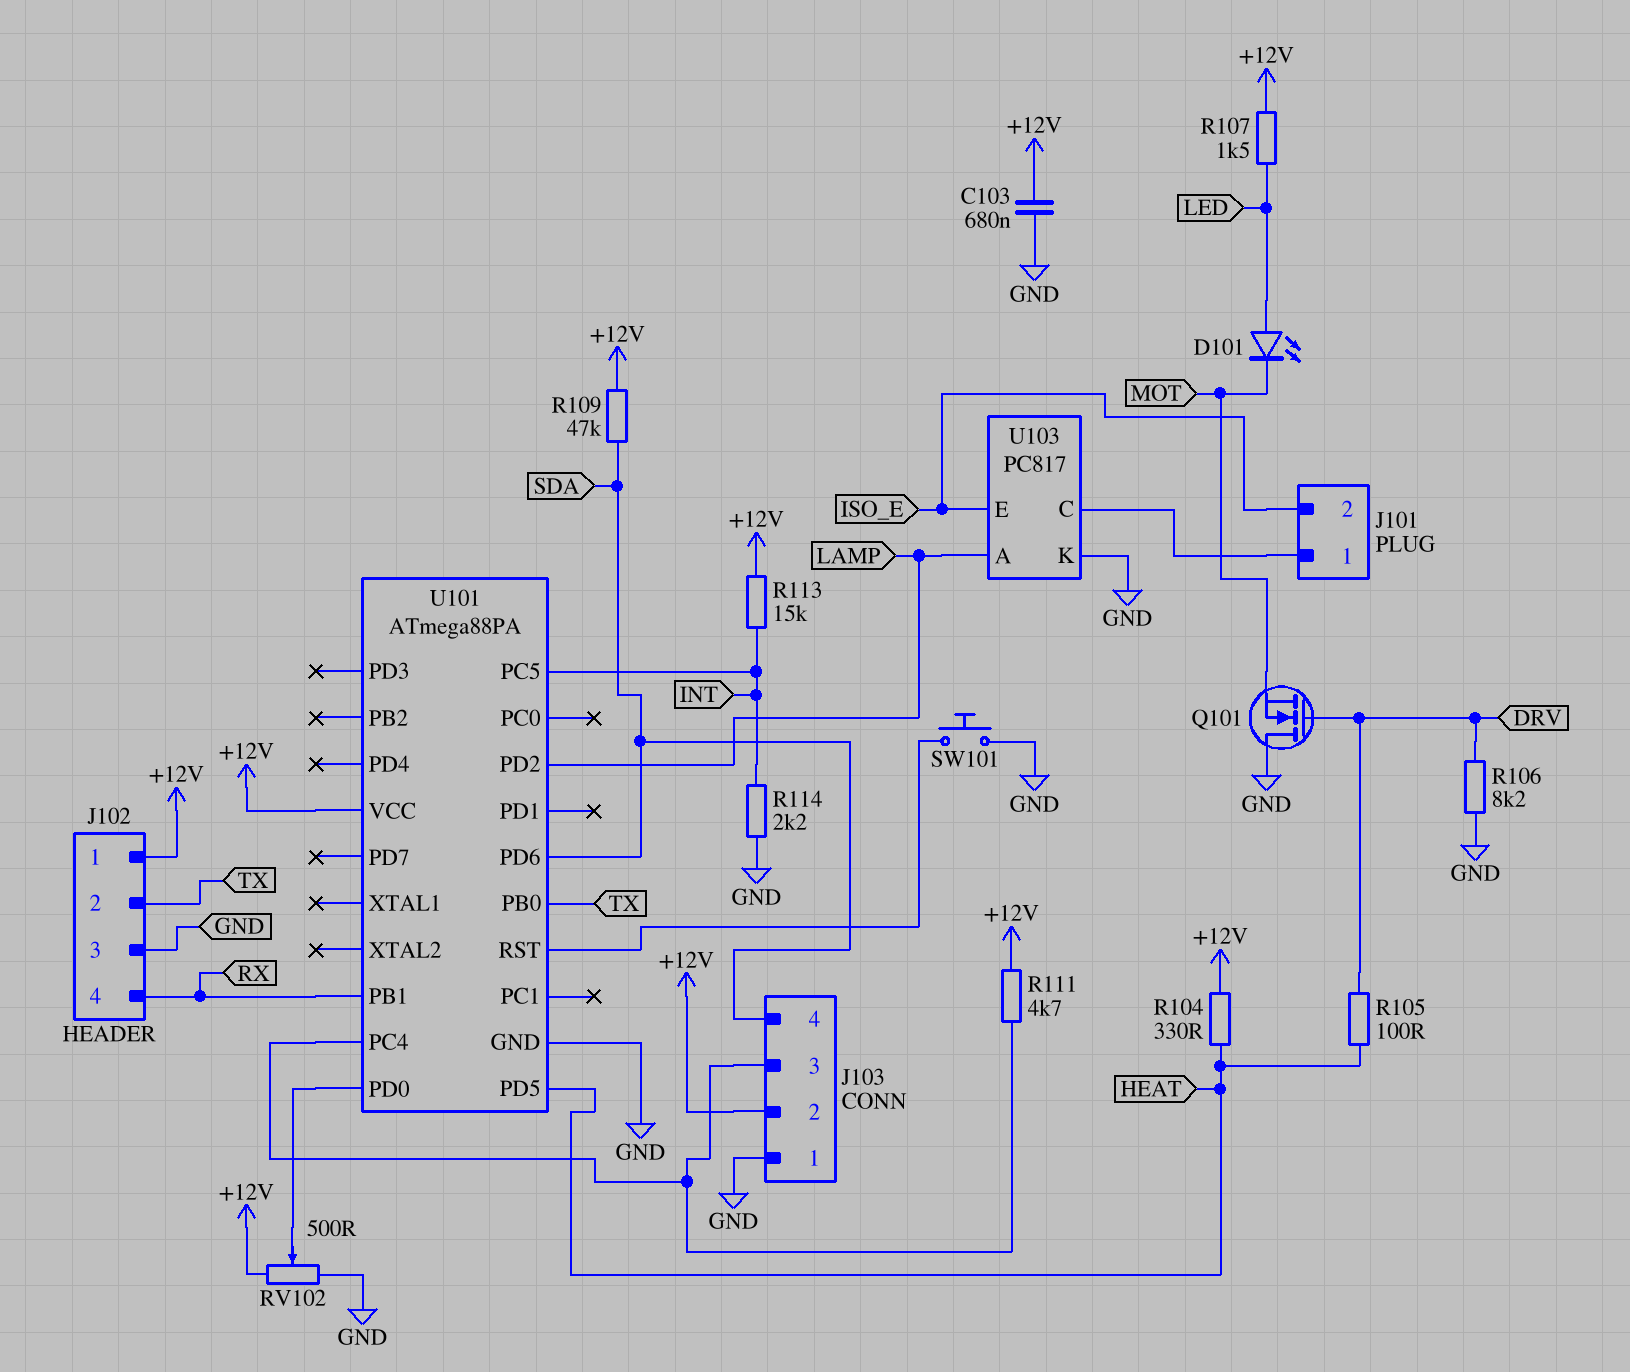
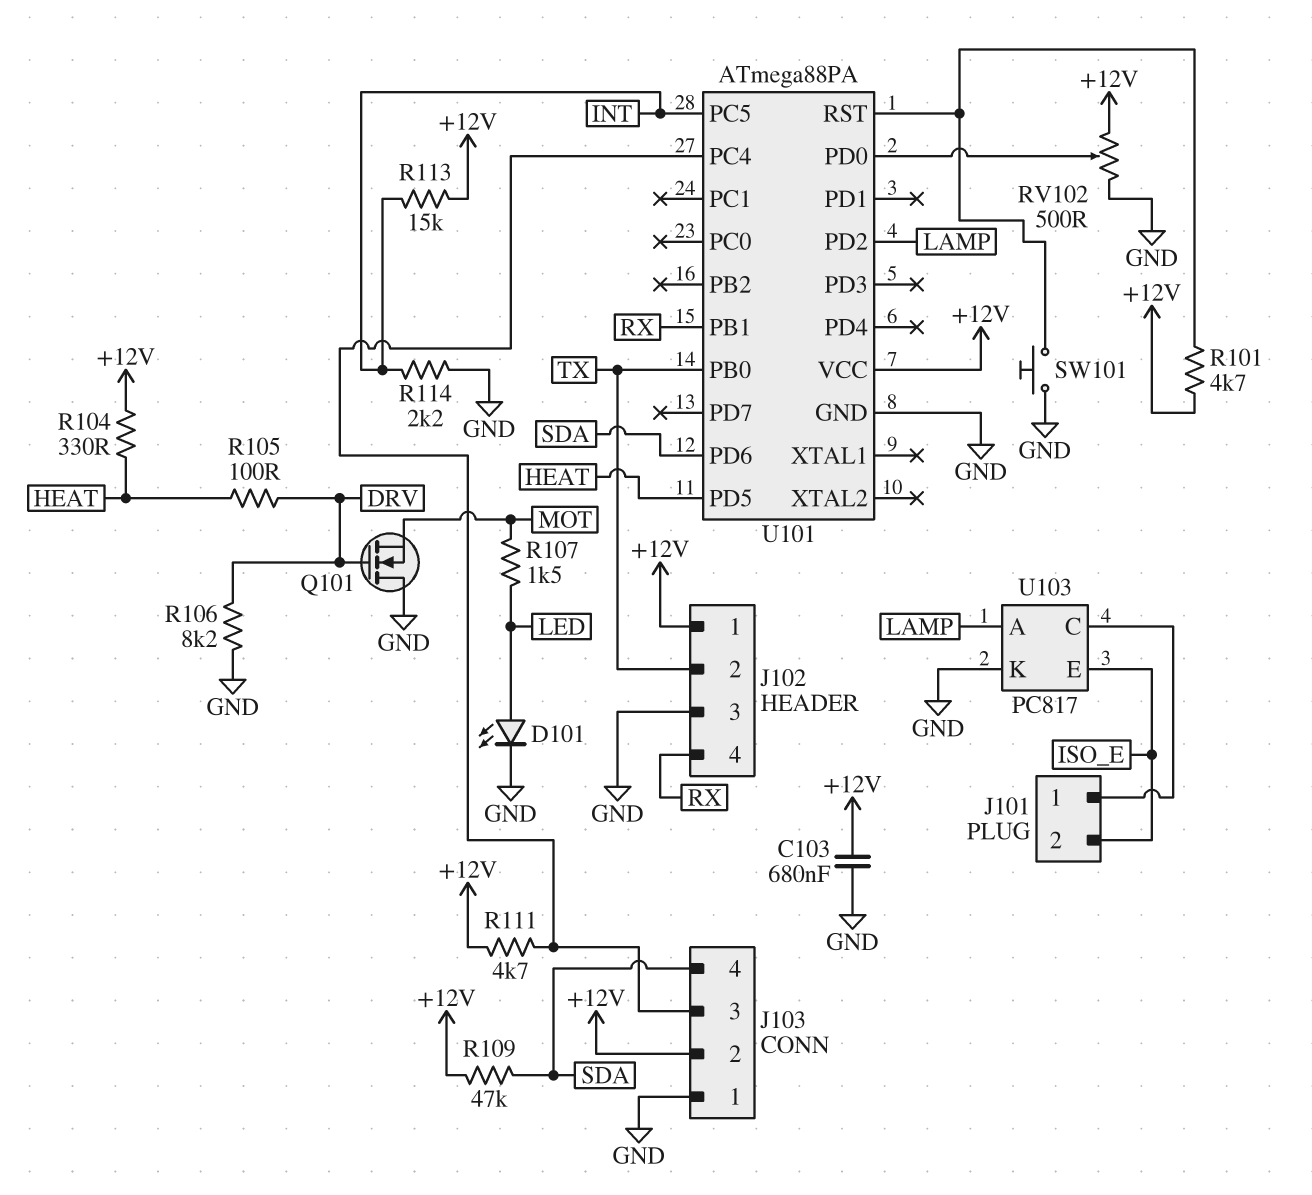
D101: LED (A LED, K MOT) -> LED (A LED, K GND)
R101: none -> 4.7k (+12V, U101/RST)
R107: 1.5k (+12V, LED) -> 1.5k (LED, MOT)

